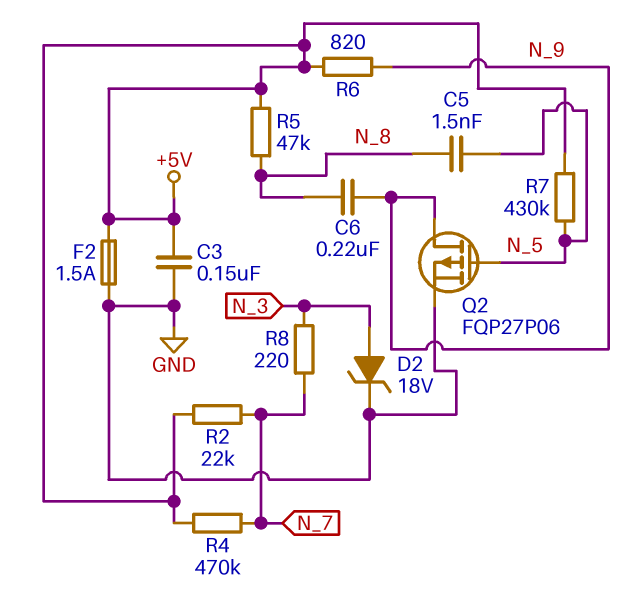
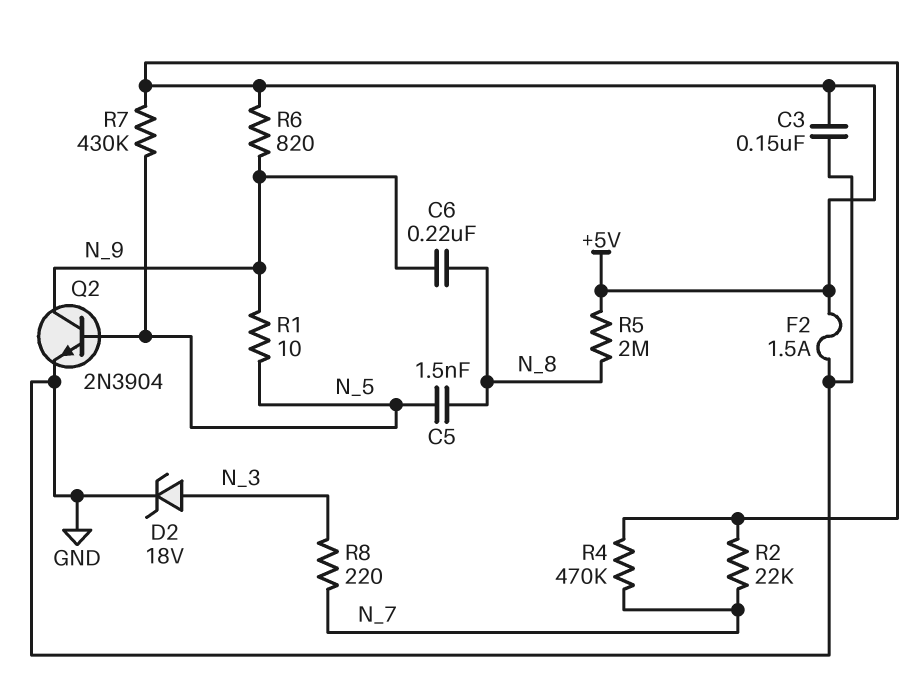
Q2: PMOS FQP27P06 (G N_5, D N_9, S GND) -> NPN 2N3904 (B N_5, C N_9, E GND)
R1: none -> 10 (N_5, N_9)
R5: 47k (+5V, N_8) -> 2M (+5V, N_8)

